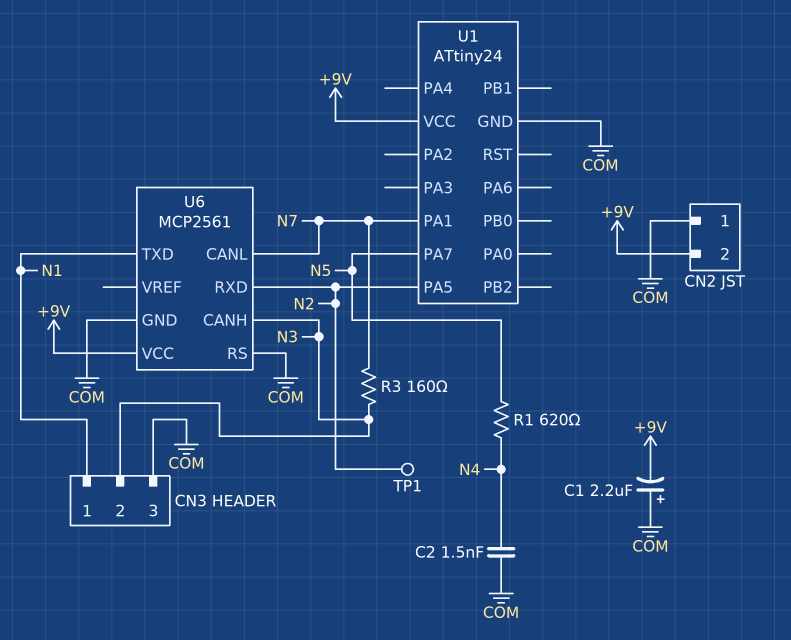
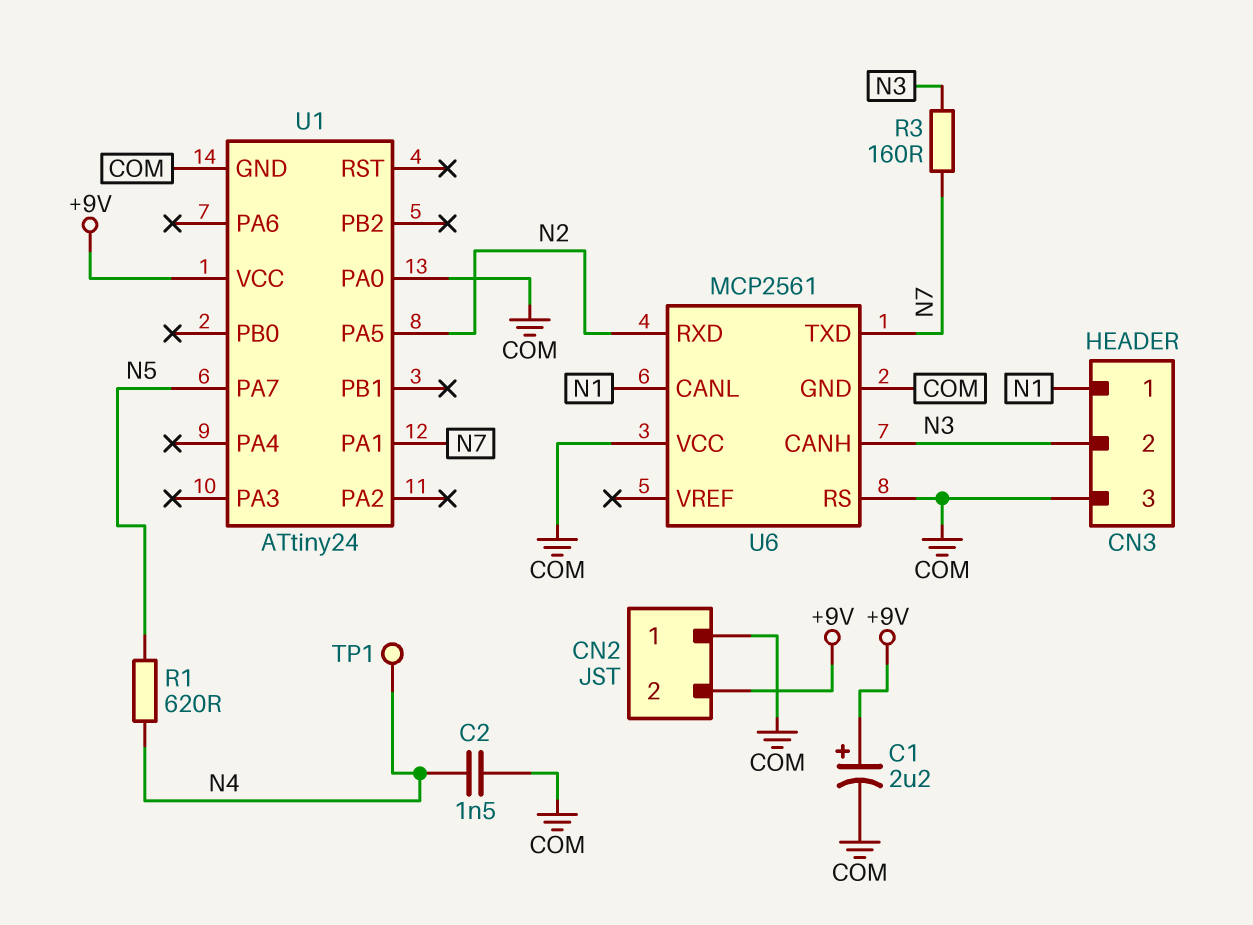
C1: 2.2uF (plus COM, minus +9V) -> 2.2uF (plus +9V, minus COM)
TP1: test point (N2) -> test point (N4)
U1 pin PA0: none -> COM
U6 pin CANL: N7 -> N1
U6 pin TXD: N1 -> N7
U6 pin VCC: +9V -> COM

